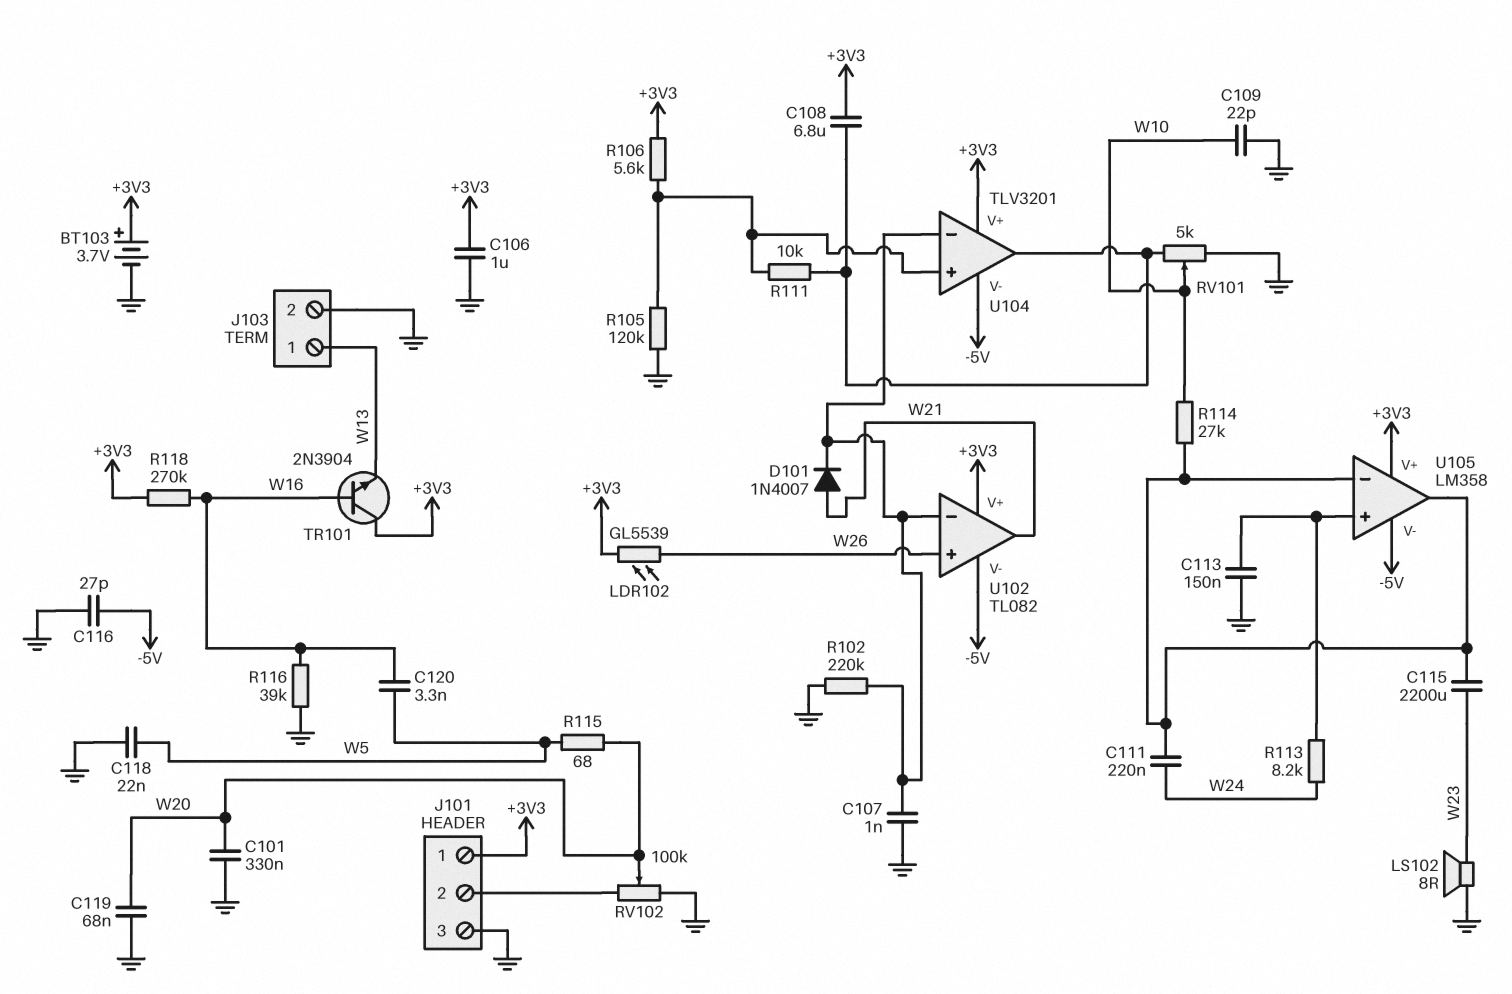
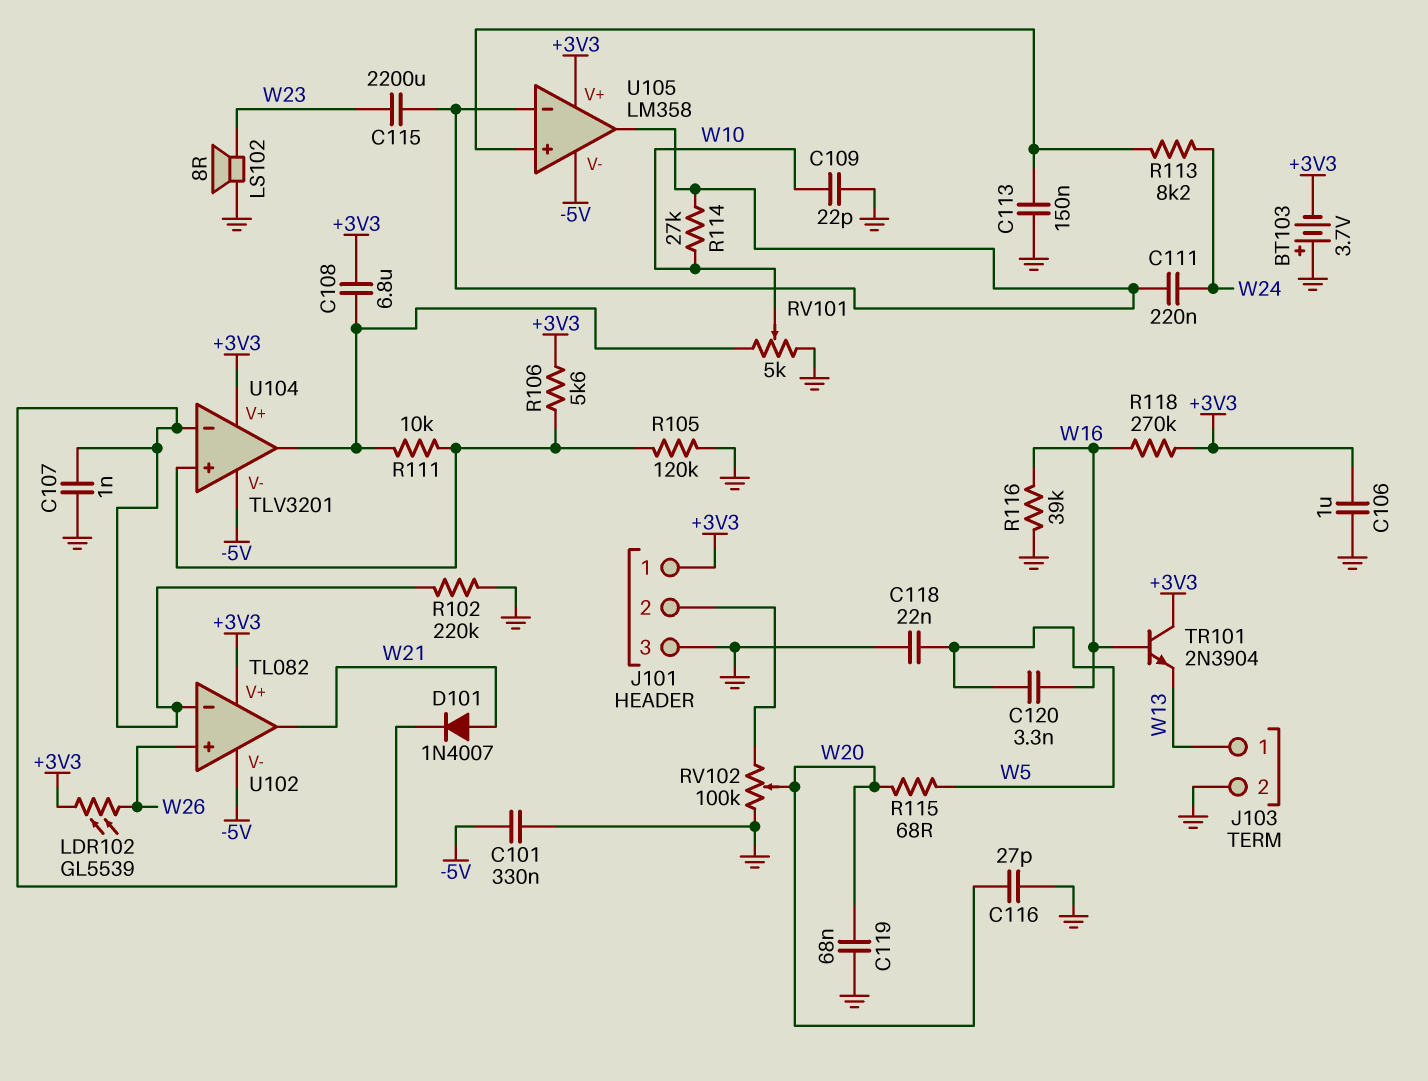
BT103: 3.7V (plus +3V3, minus GND) -> 3.7V (plus GND, minus +3V3)
C101: 330nF (GND, W20) -> 330nF (-5V, GND)
C116: 27pF (-5V, GND) -> 27pF (GND, W20)

